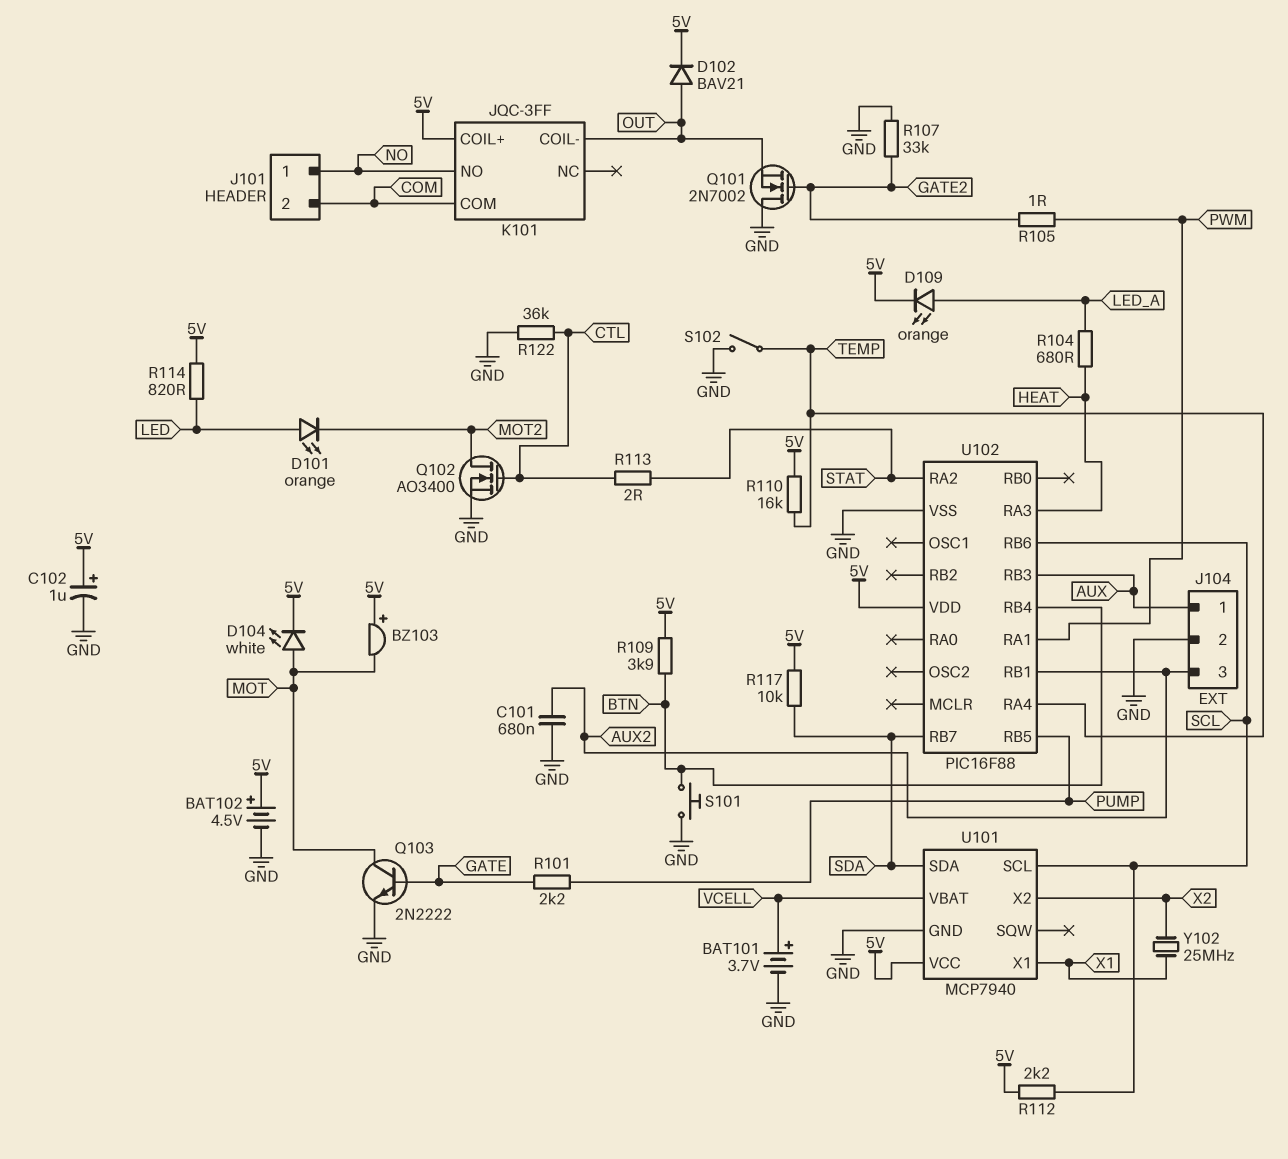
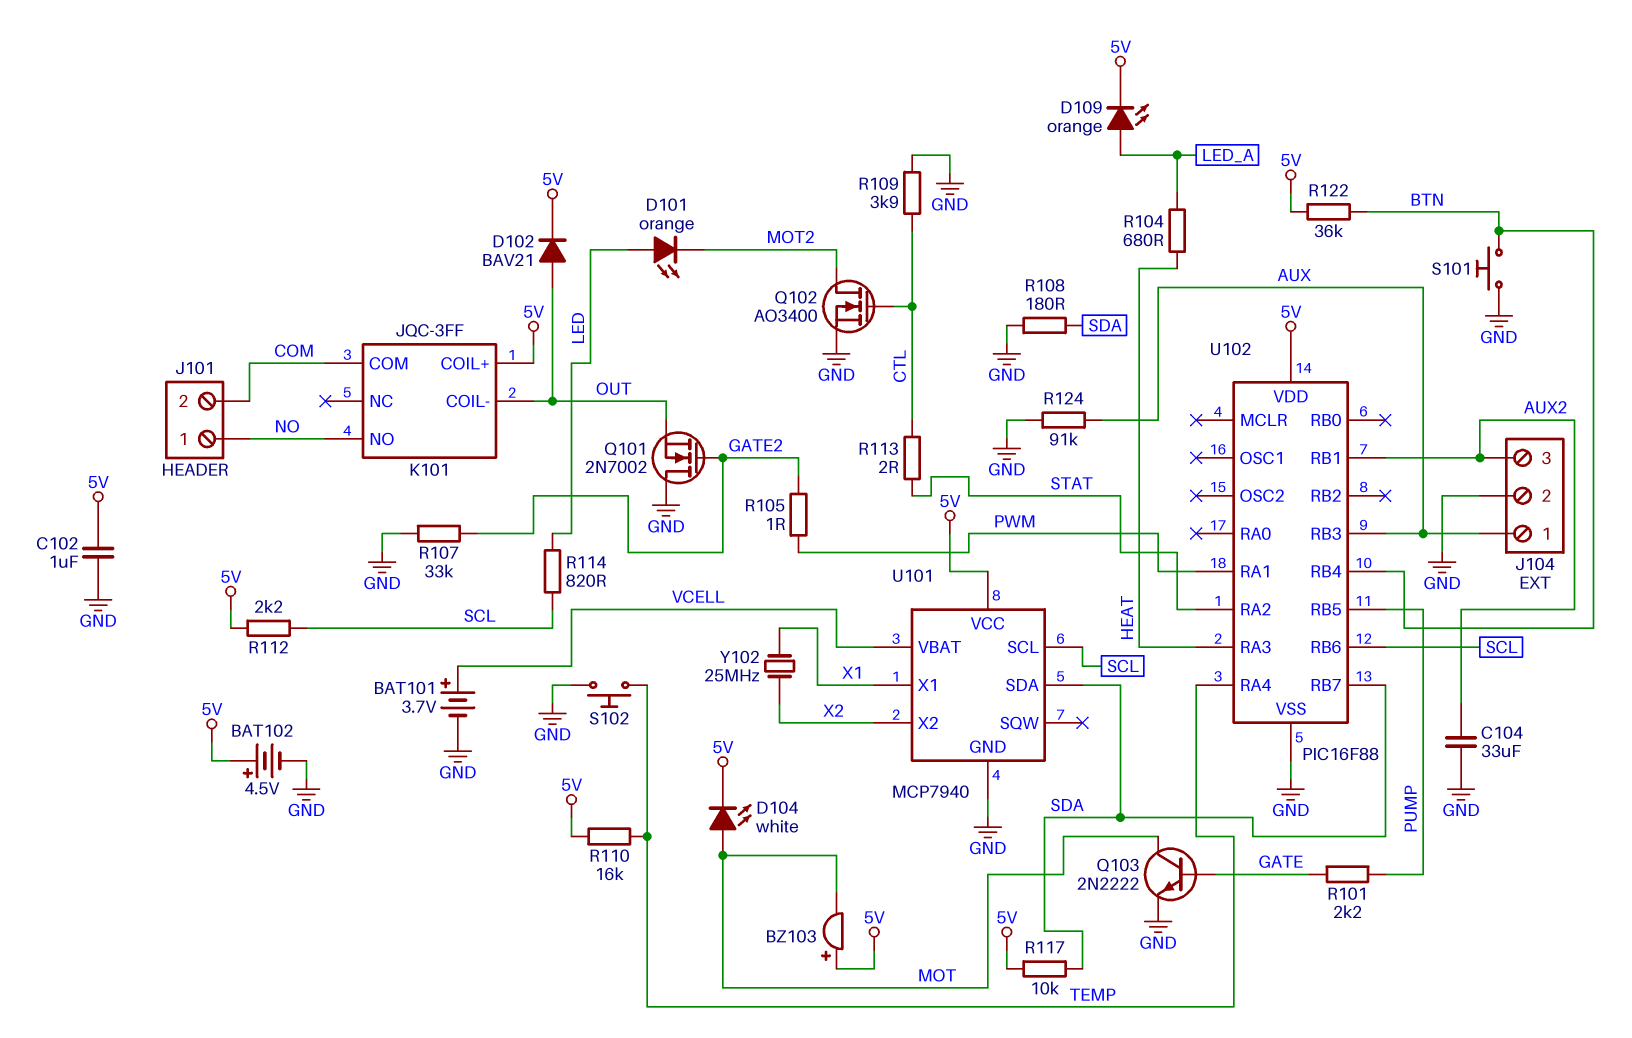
C101: 680nF (AUX2, GND) -> none
C102: 1uF (plus 5V, minus GND) -> 1uF (5V, GND)
C104: none -> 33uF (AUX2, GND)
R108: none -> 180 (GND, SDA)
R109: 3.9k (5V, BTN) -> 3.9k (CTL, GND)
R114: 820 (5V, LED) -> 820 (LED, SCL)
R122: 36k (CTL, GND) -> 36k (5V, BTN)
R124: none -> 91k (AUX, GND)
S102: switch (GND, TEMP) -> button (GND, TEMP)

